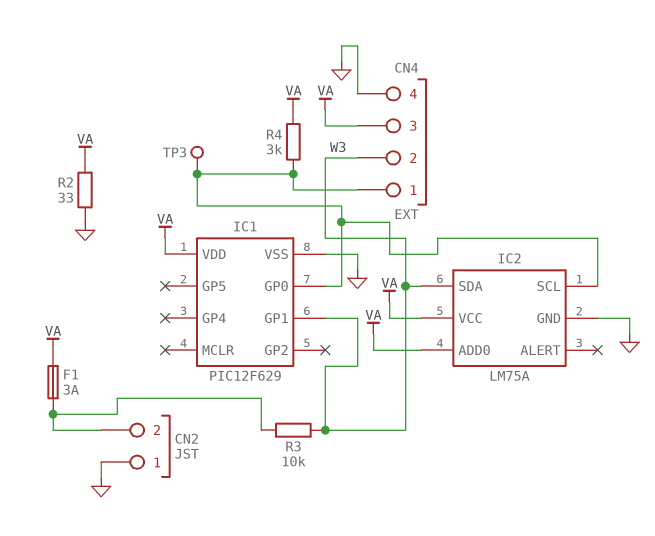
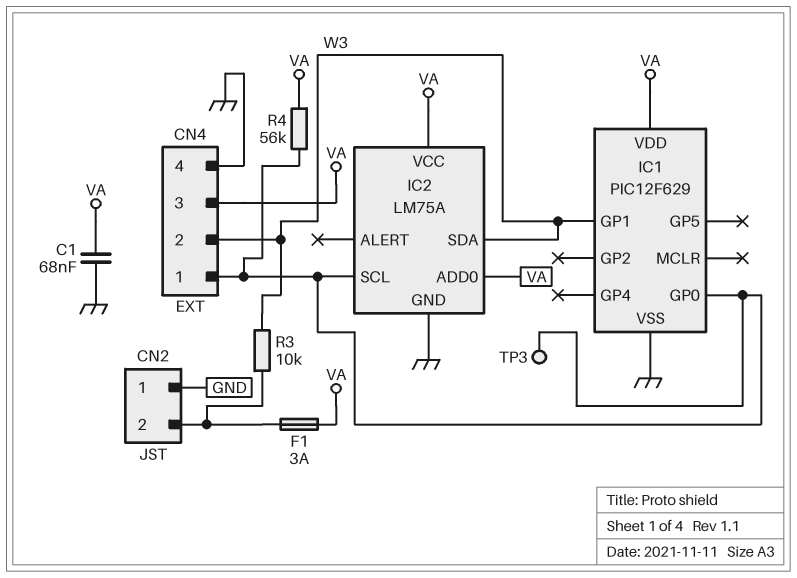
C1: none -> 68nF (GND, VA)
R2: 33 (GND, VA) -> none
R4: 3k (CN4/1, VA) -> 56k (CN4/1, VA)

